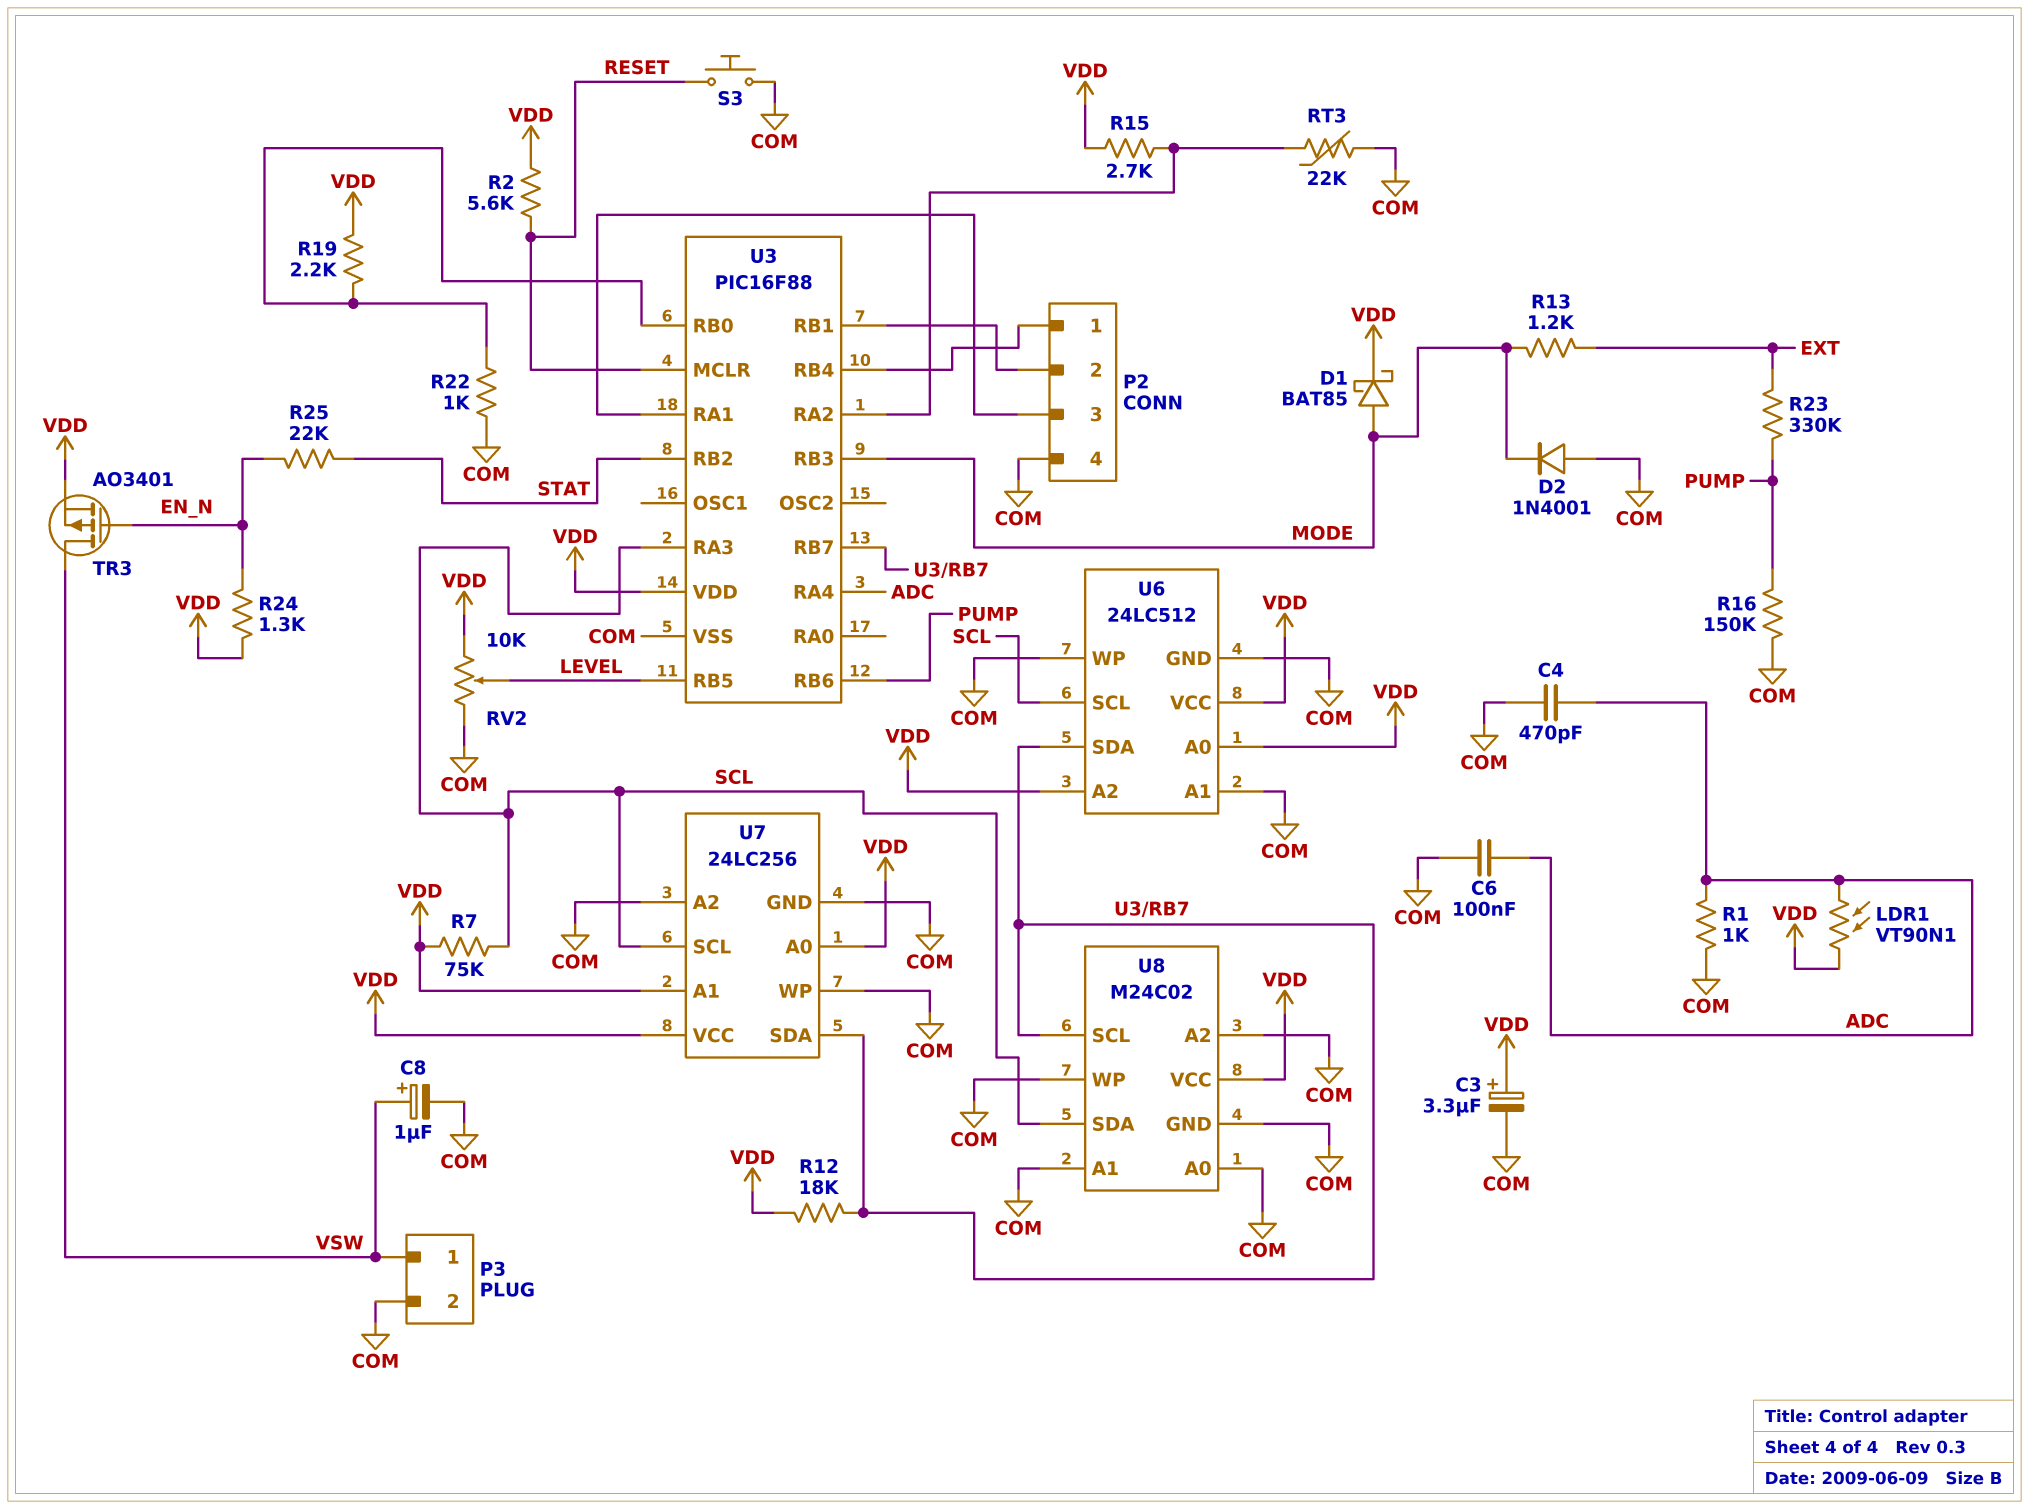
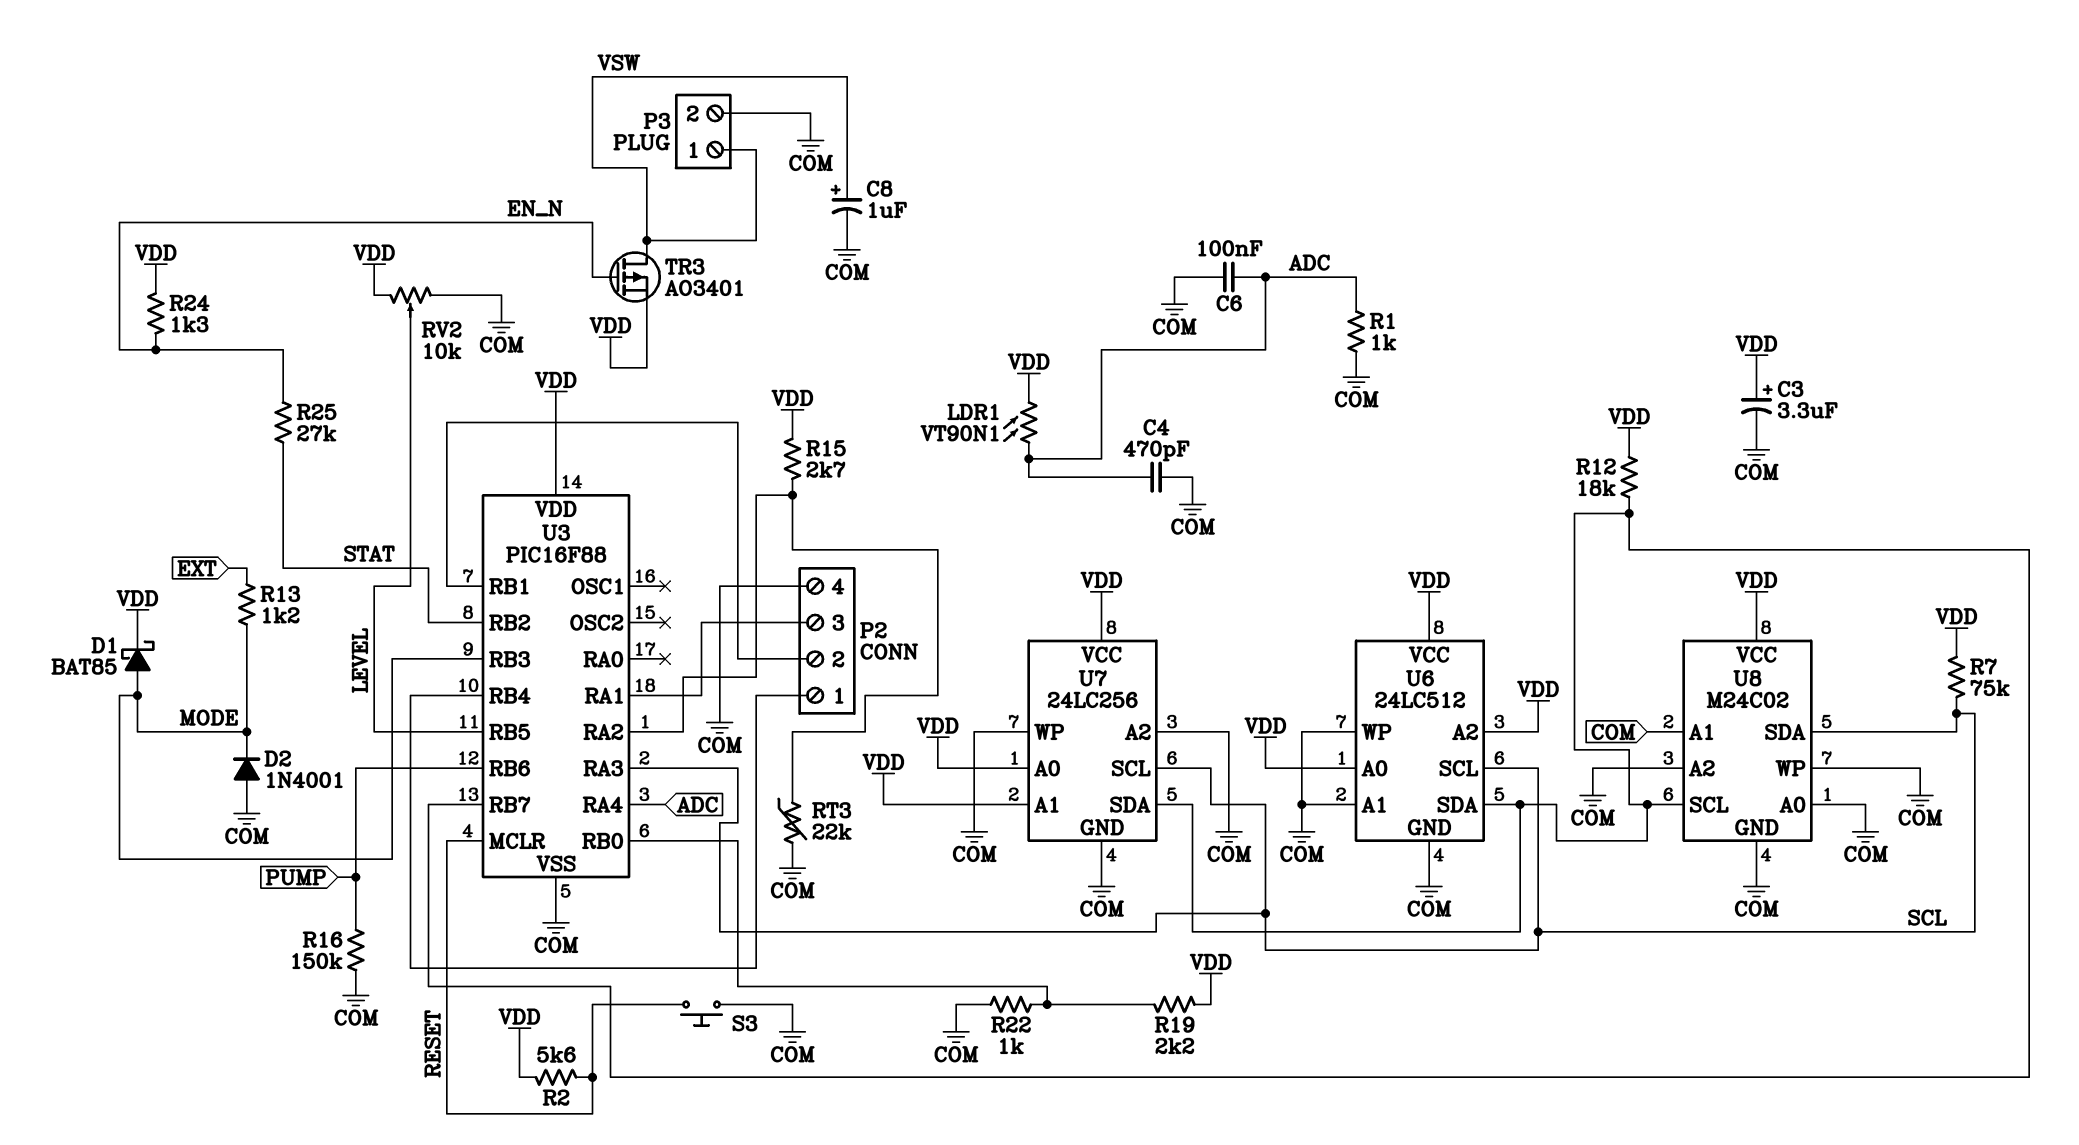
R23: 330k (EXT, PUMP) -> none
R25: 22k (EN_N, STAT) -> 27k (EN_N, STAT)

